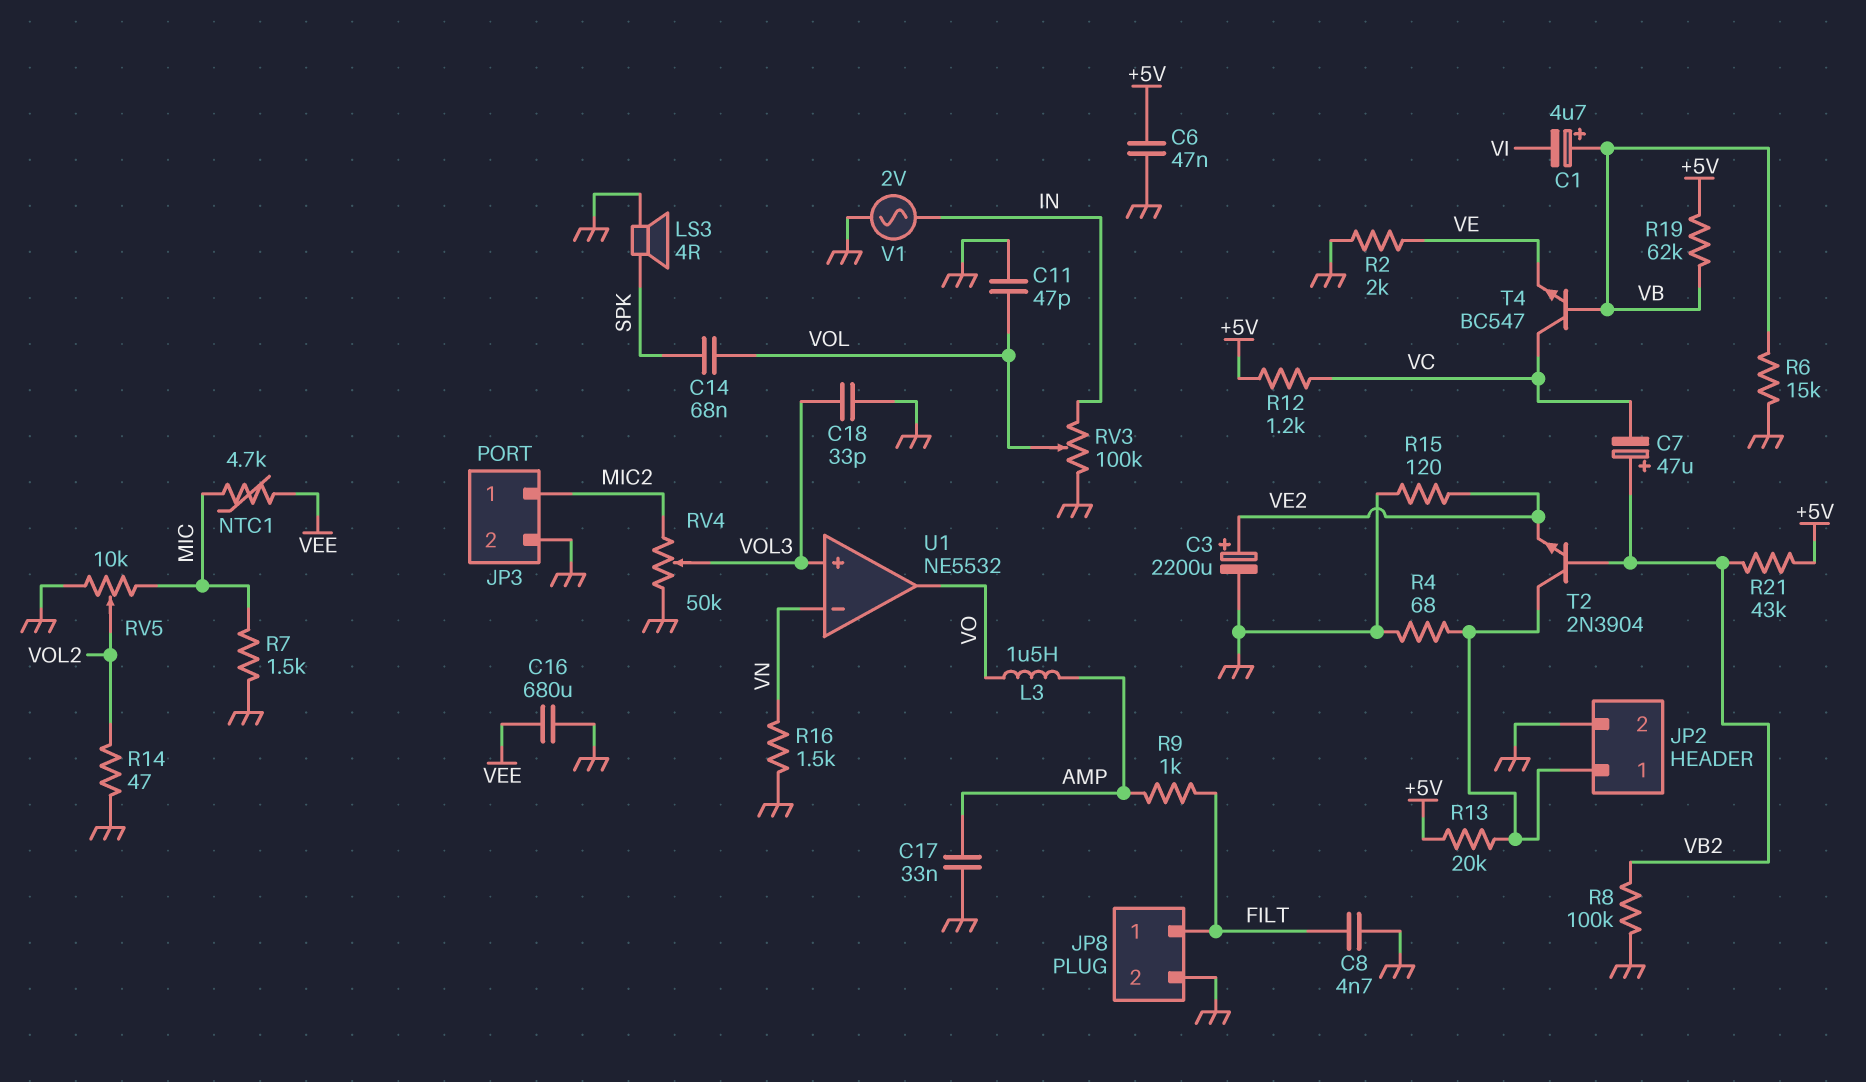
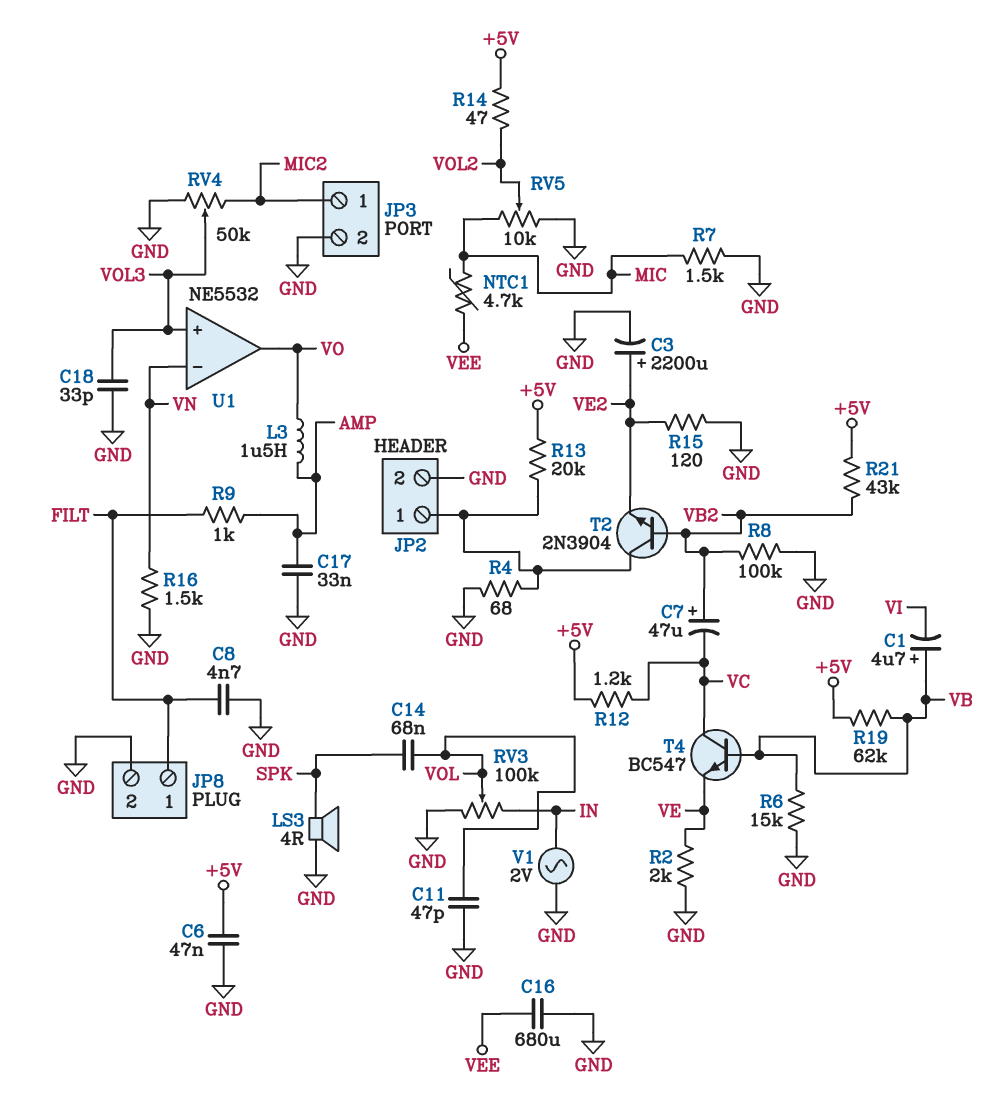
R14: 47 (GND, VOL2) -> 47 (+5V, VOL2)

